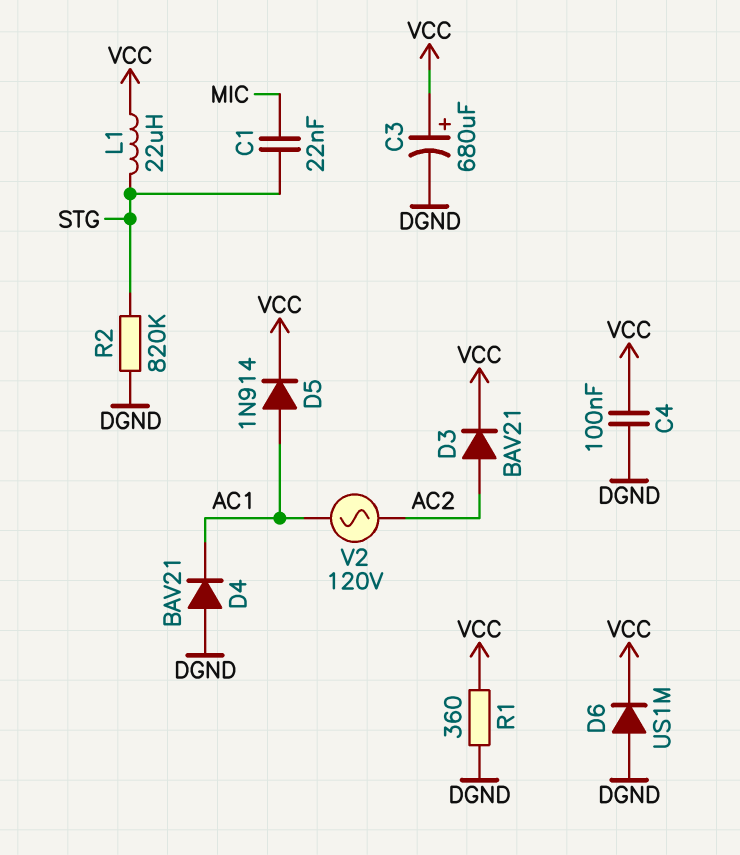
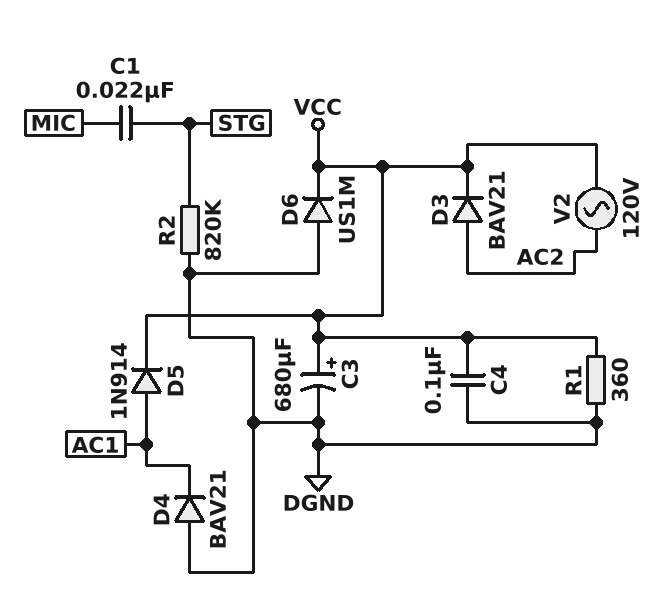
L1: 22uH (STG, VCC) -> none
V2: AC 120V (AC1, AC2) -> AC 120V (AC2, VCC)

